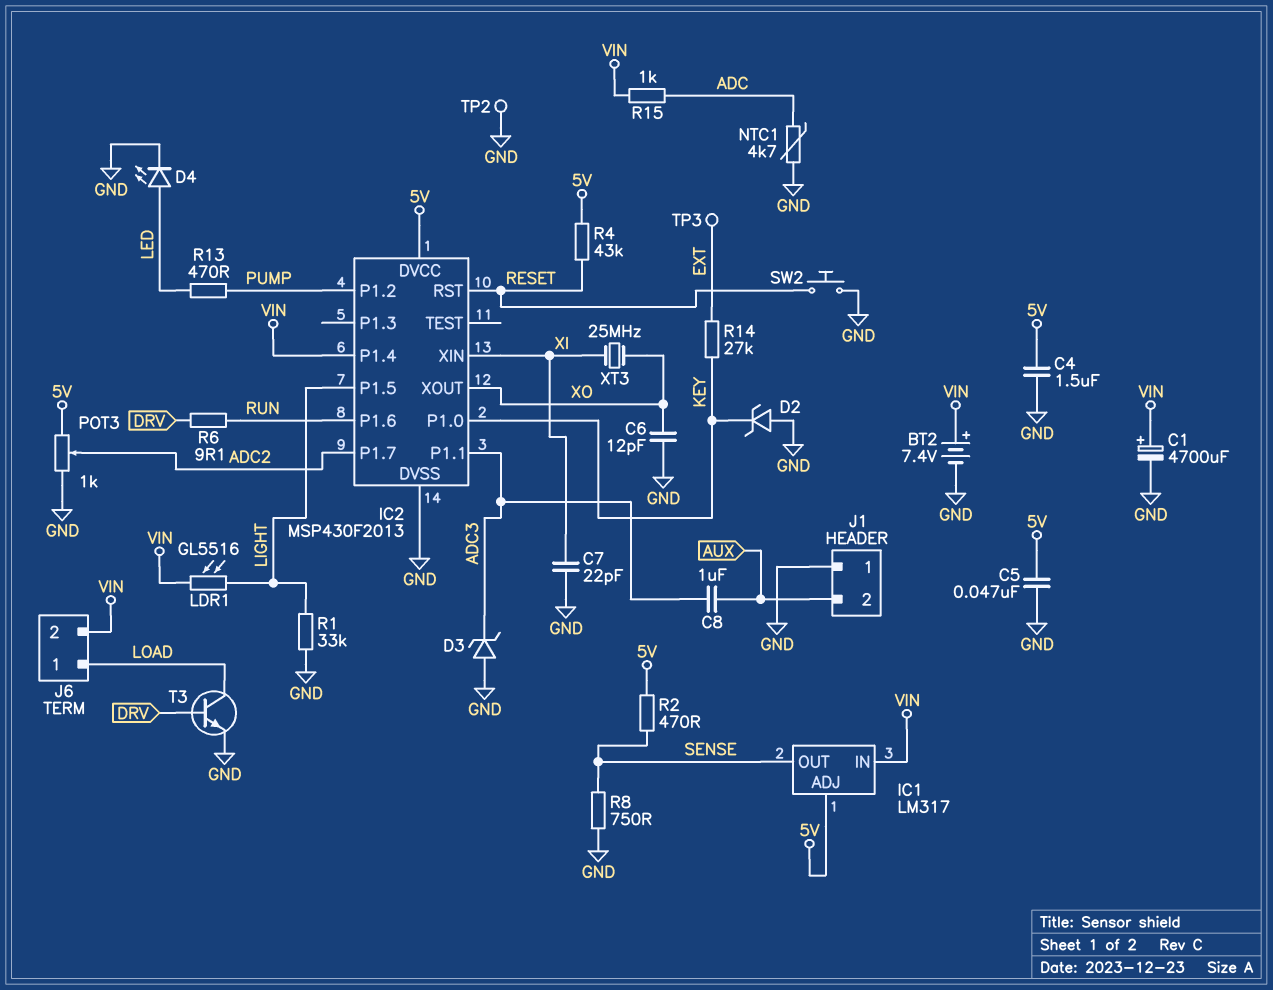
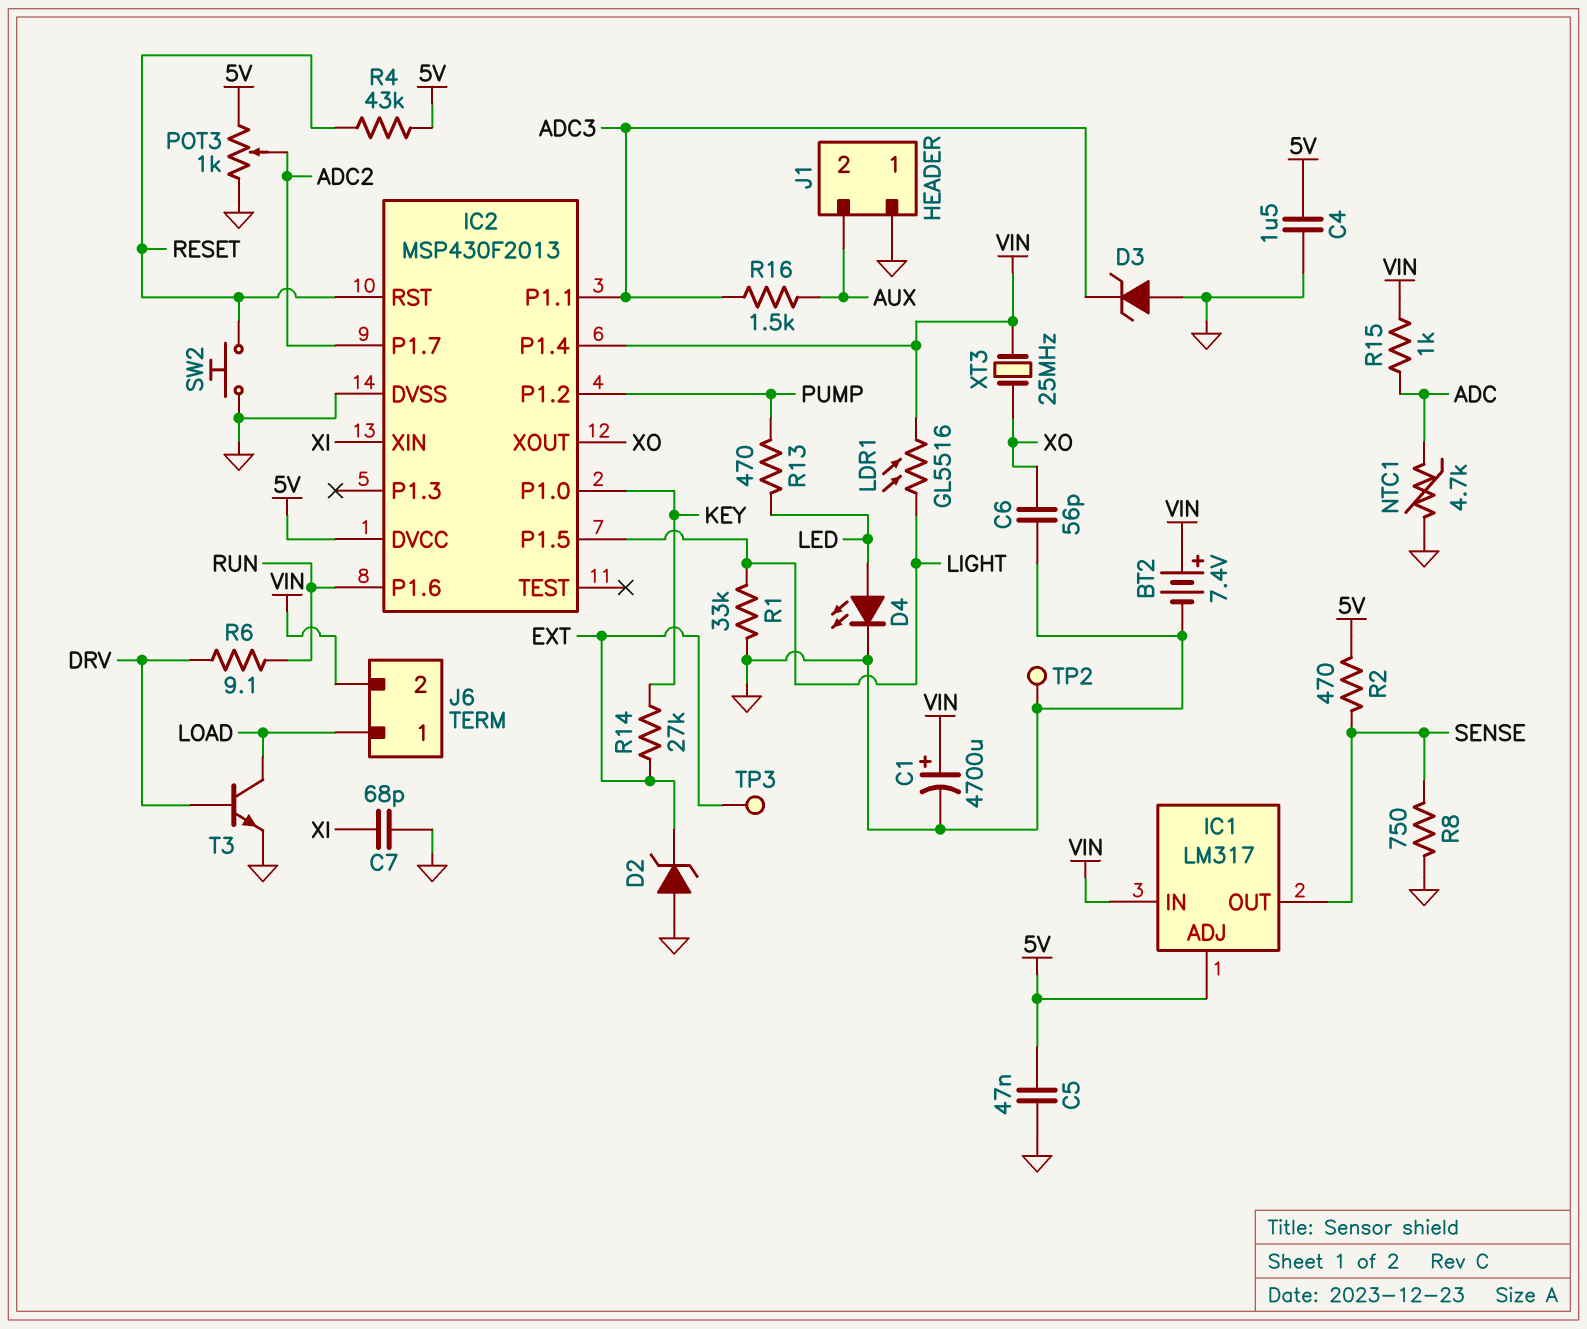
C6: 12pF (GND, XO) -> 56pF (GND, XO)
C7: 22pF (GND, XI) -> 68pF (GND, XI)
C8: 1uF (ADC3, AUX) -> none
D2: zener (A GND, K KEY) -> zener (A GND, K EXT)
R16: none -> 1.5k (ADC3, AUX)
XT3: 25MHz (XI, XO) -> 25MHz (VIN, XO)

